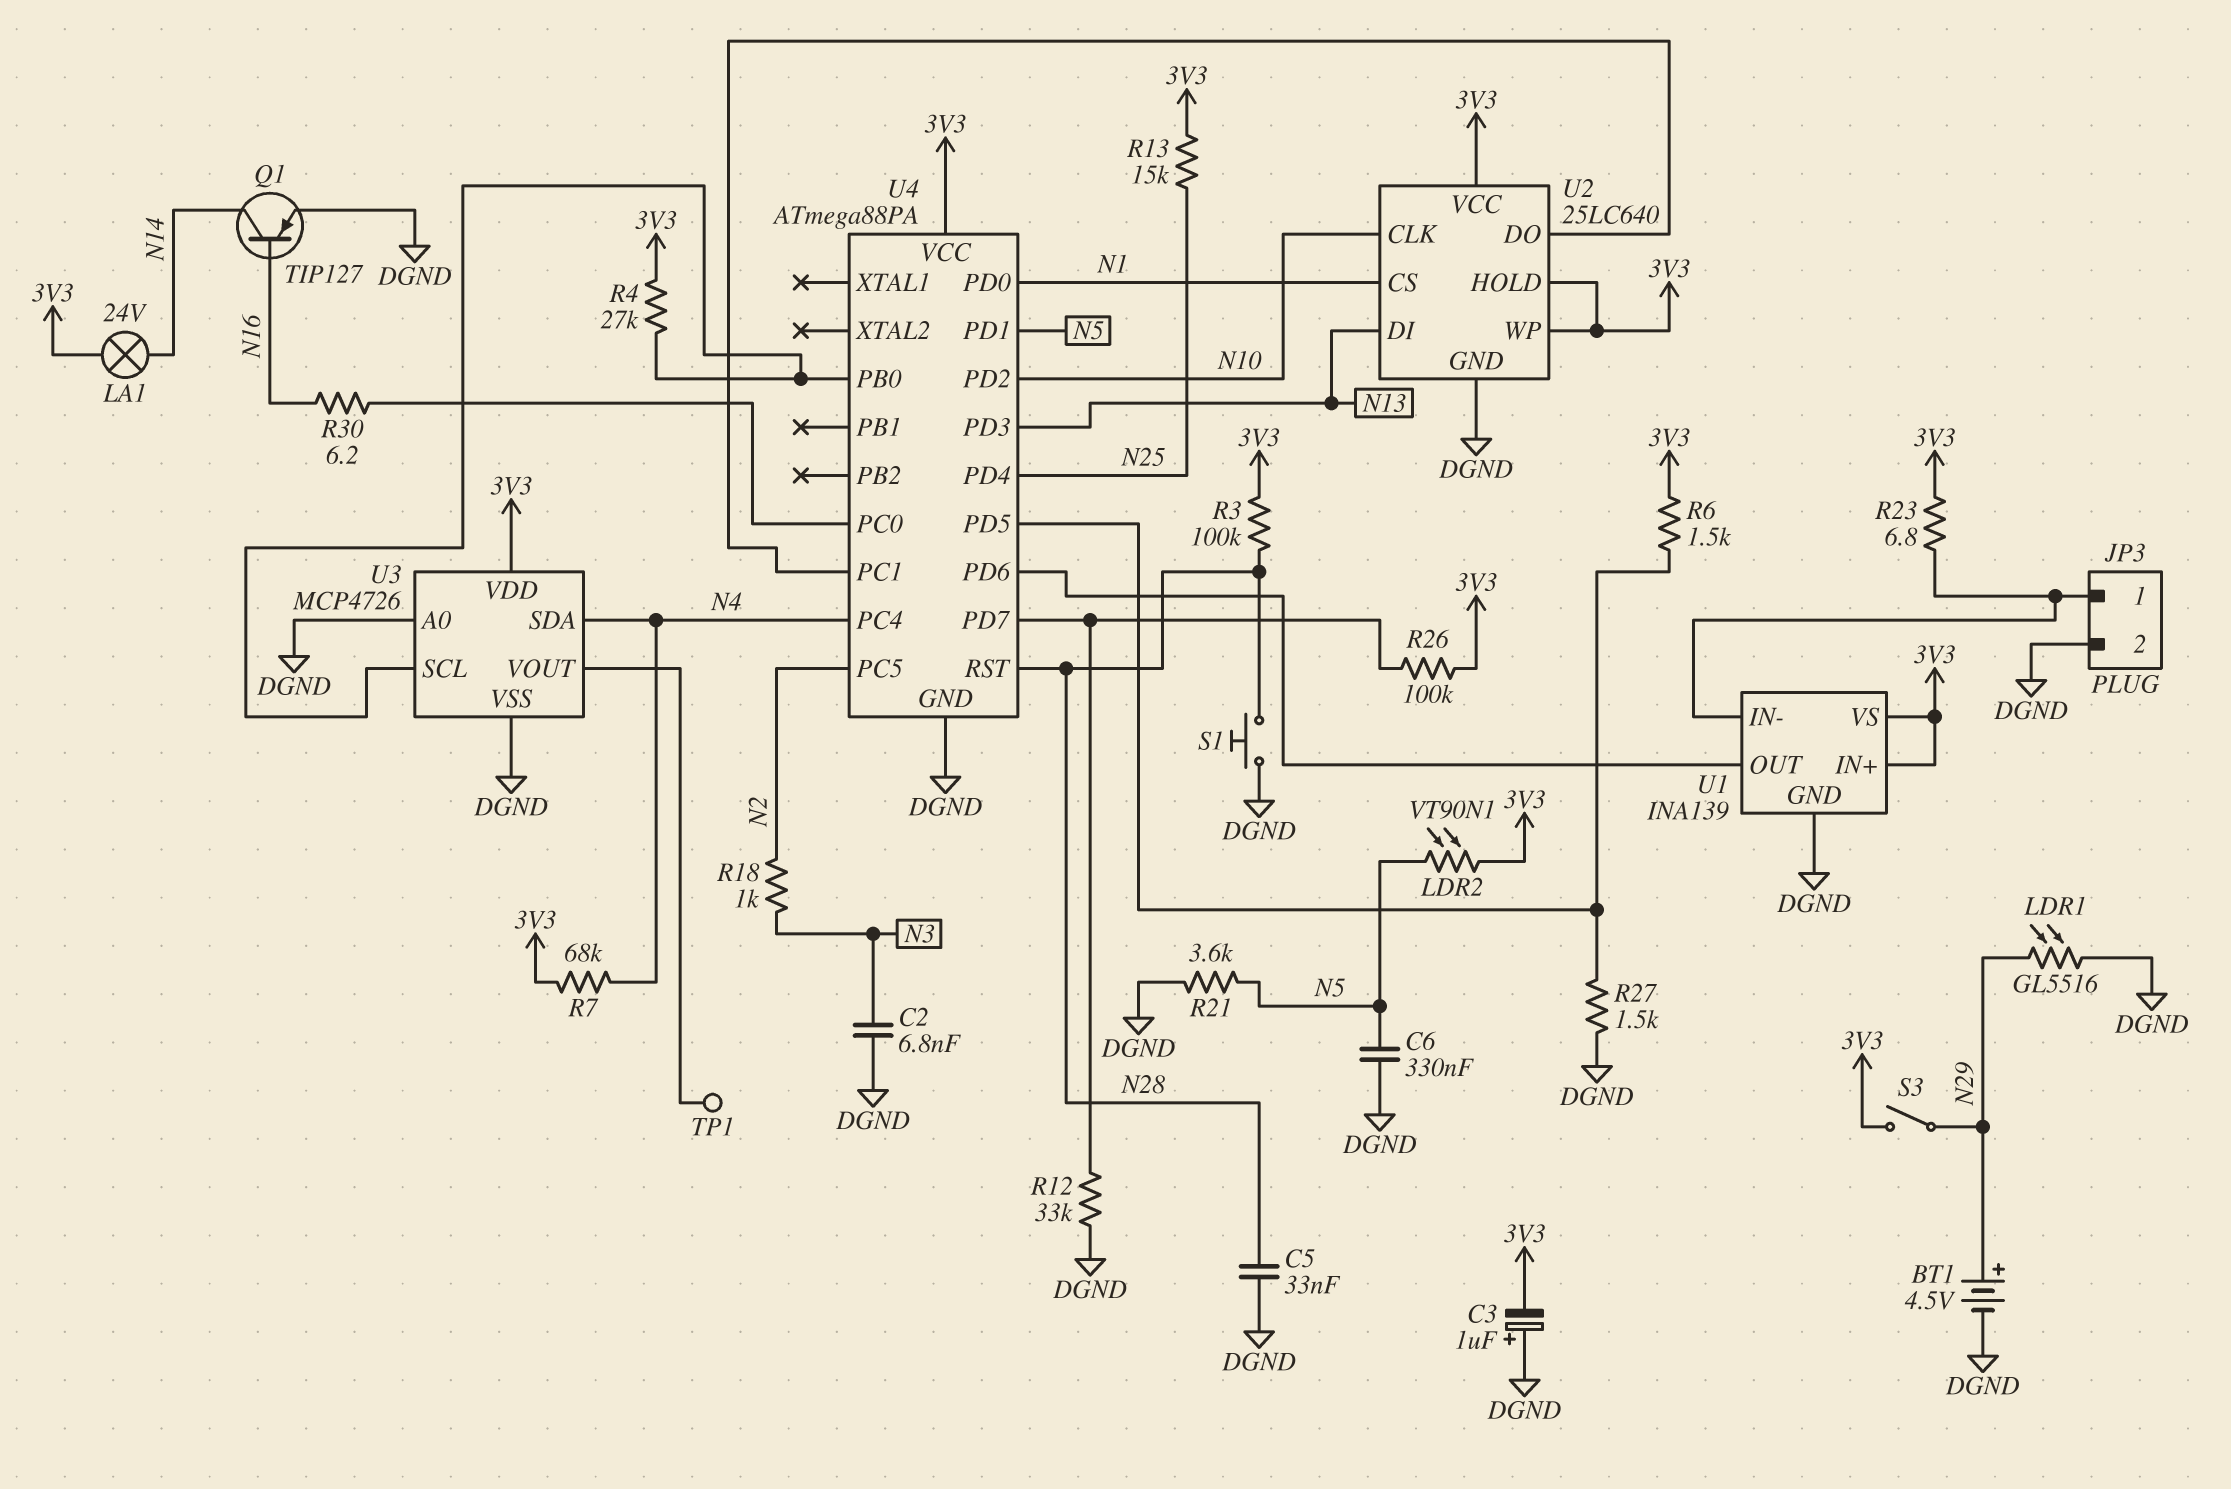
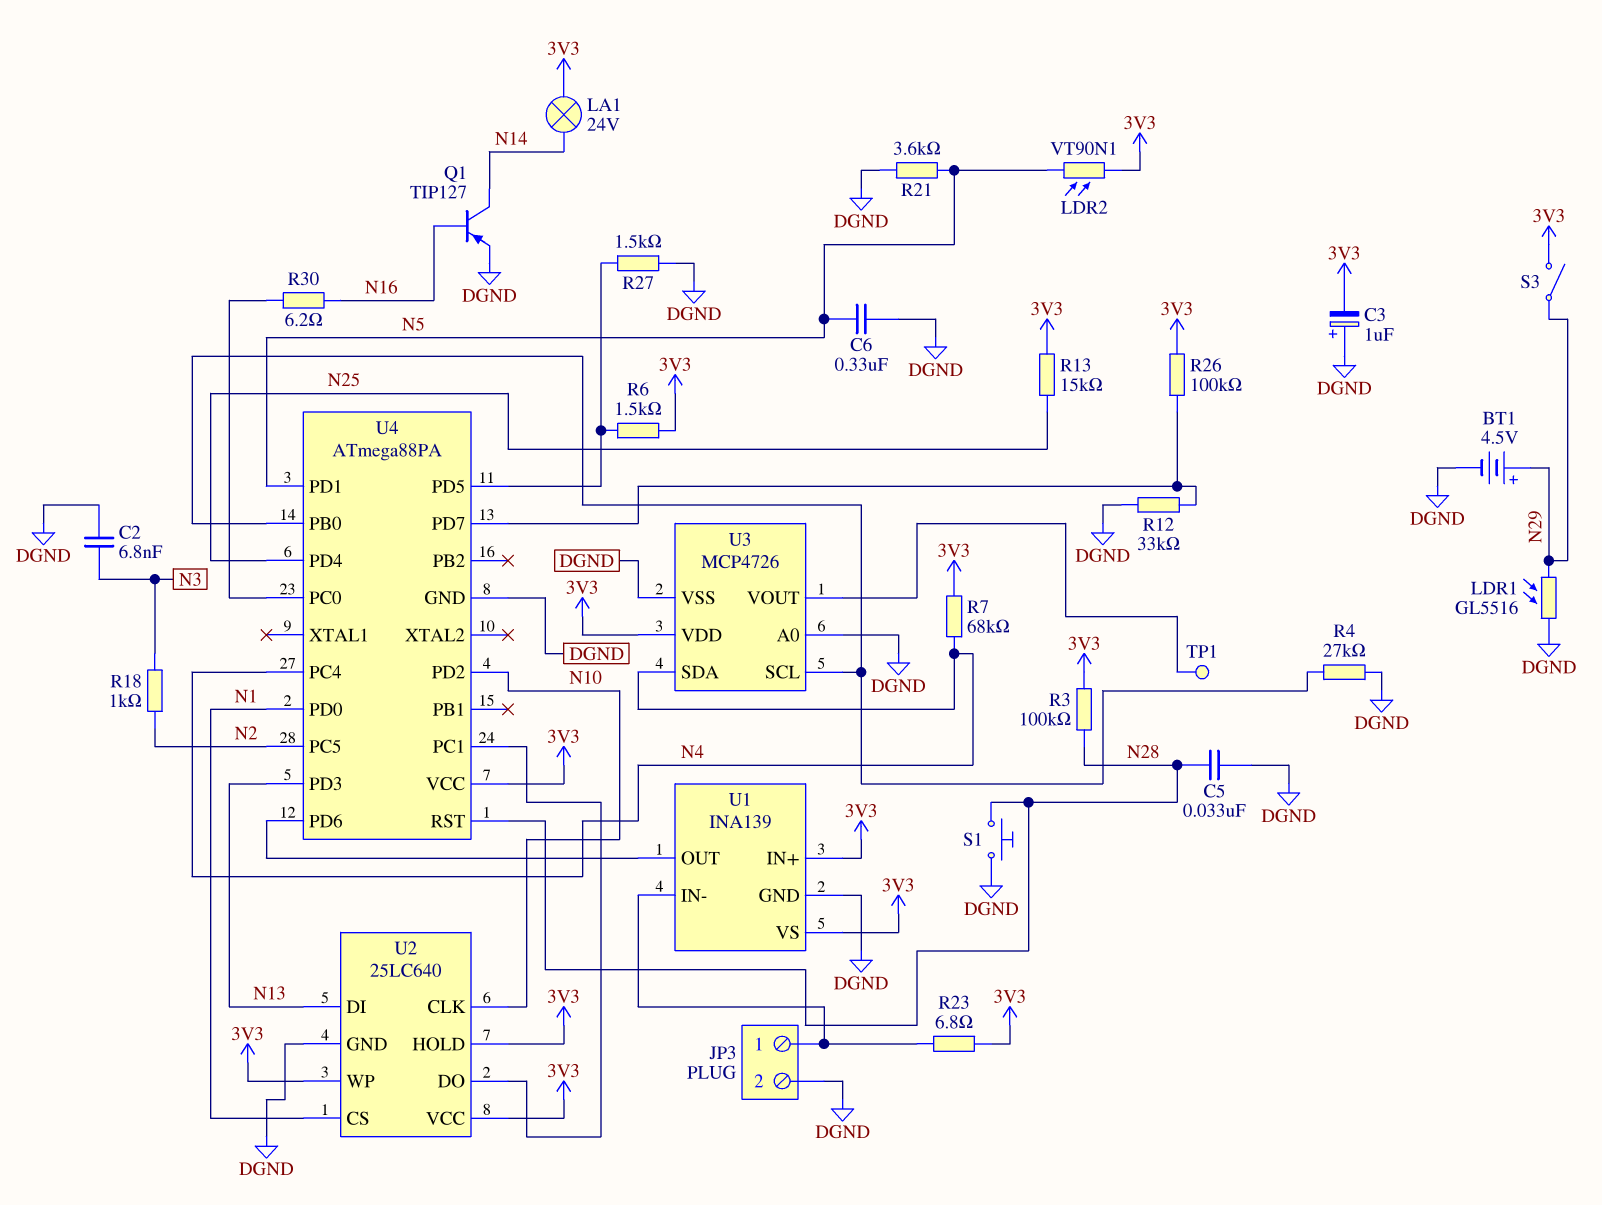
R4: 27k (3V3, U3/SCL) -> 27k (DGND, U3/SCL)

